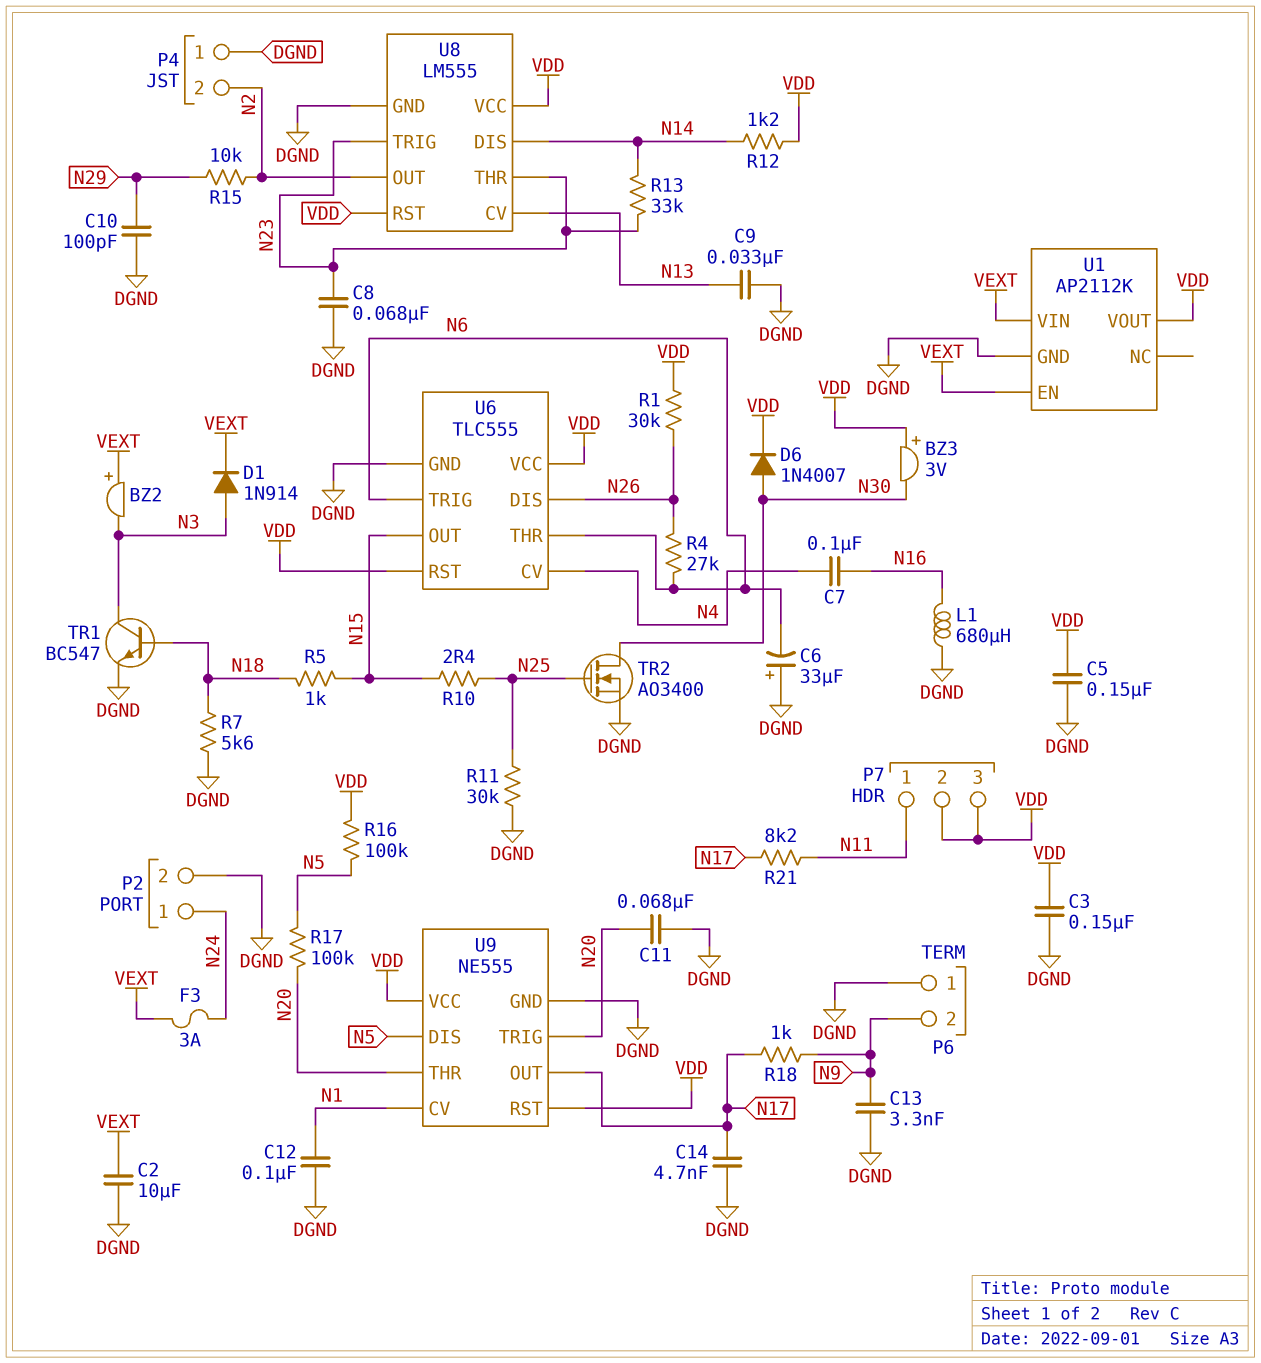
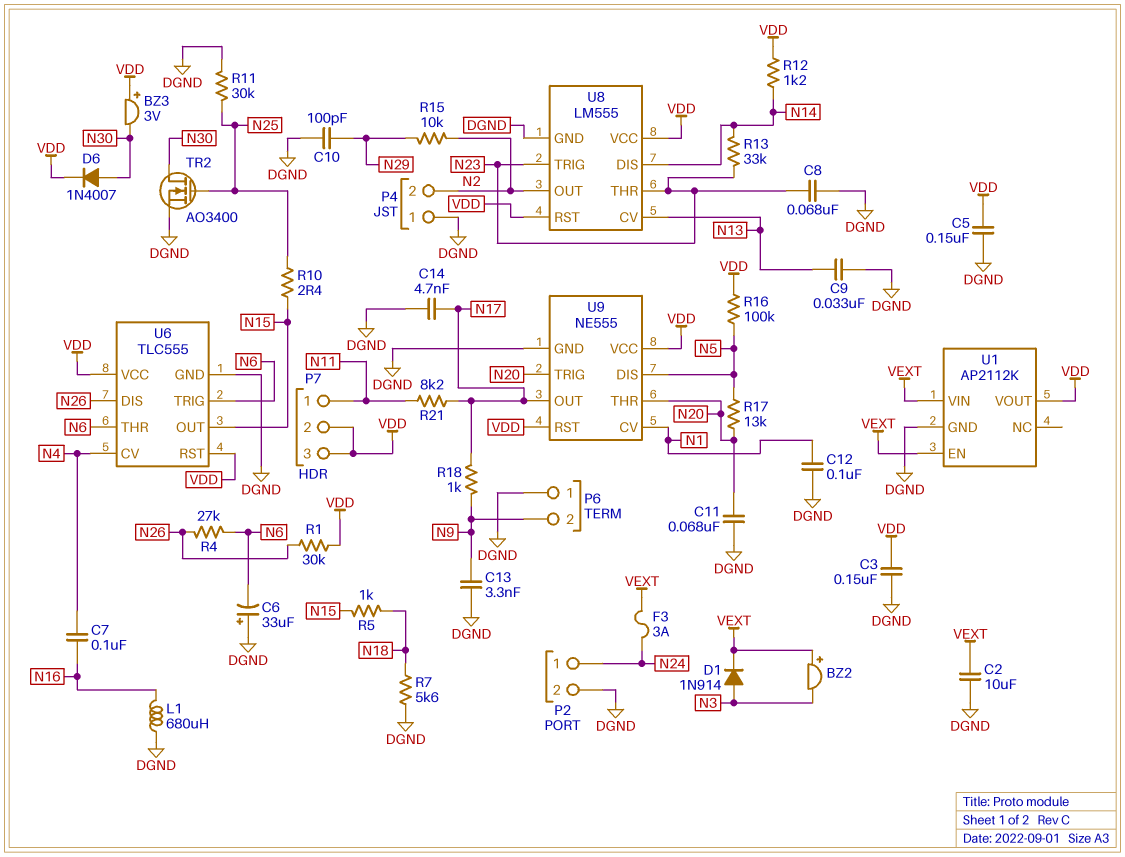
R17: 100k (N5, N20) -> 13k (N5, N20)
TR1: NPN BC547 (B N18, C N3, E DGND) -> none

